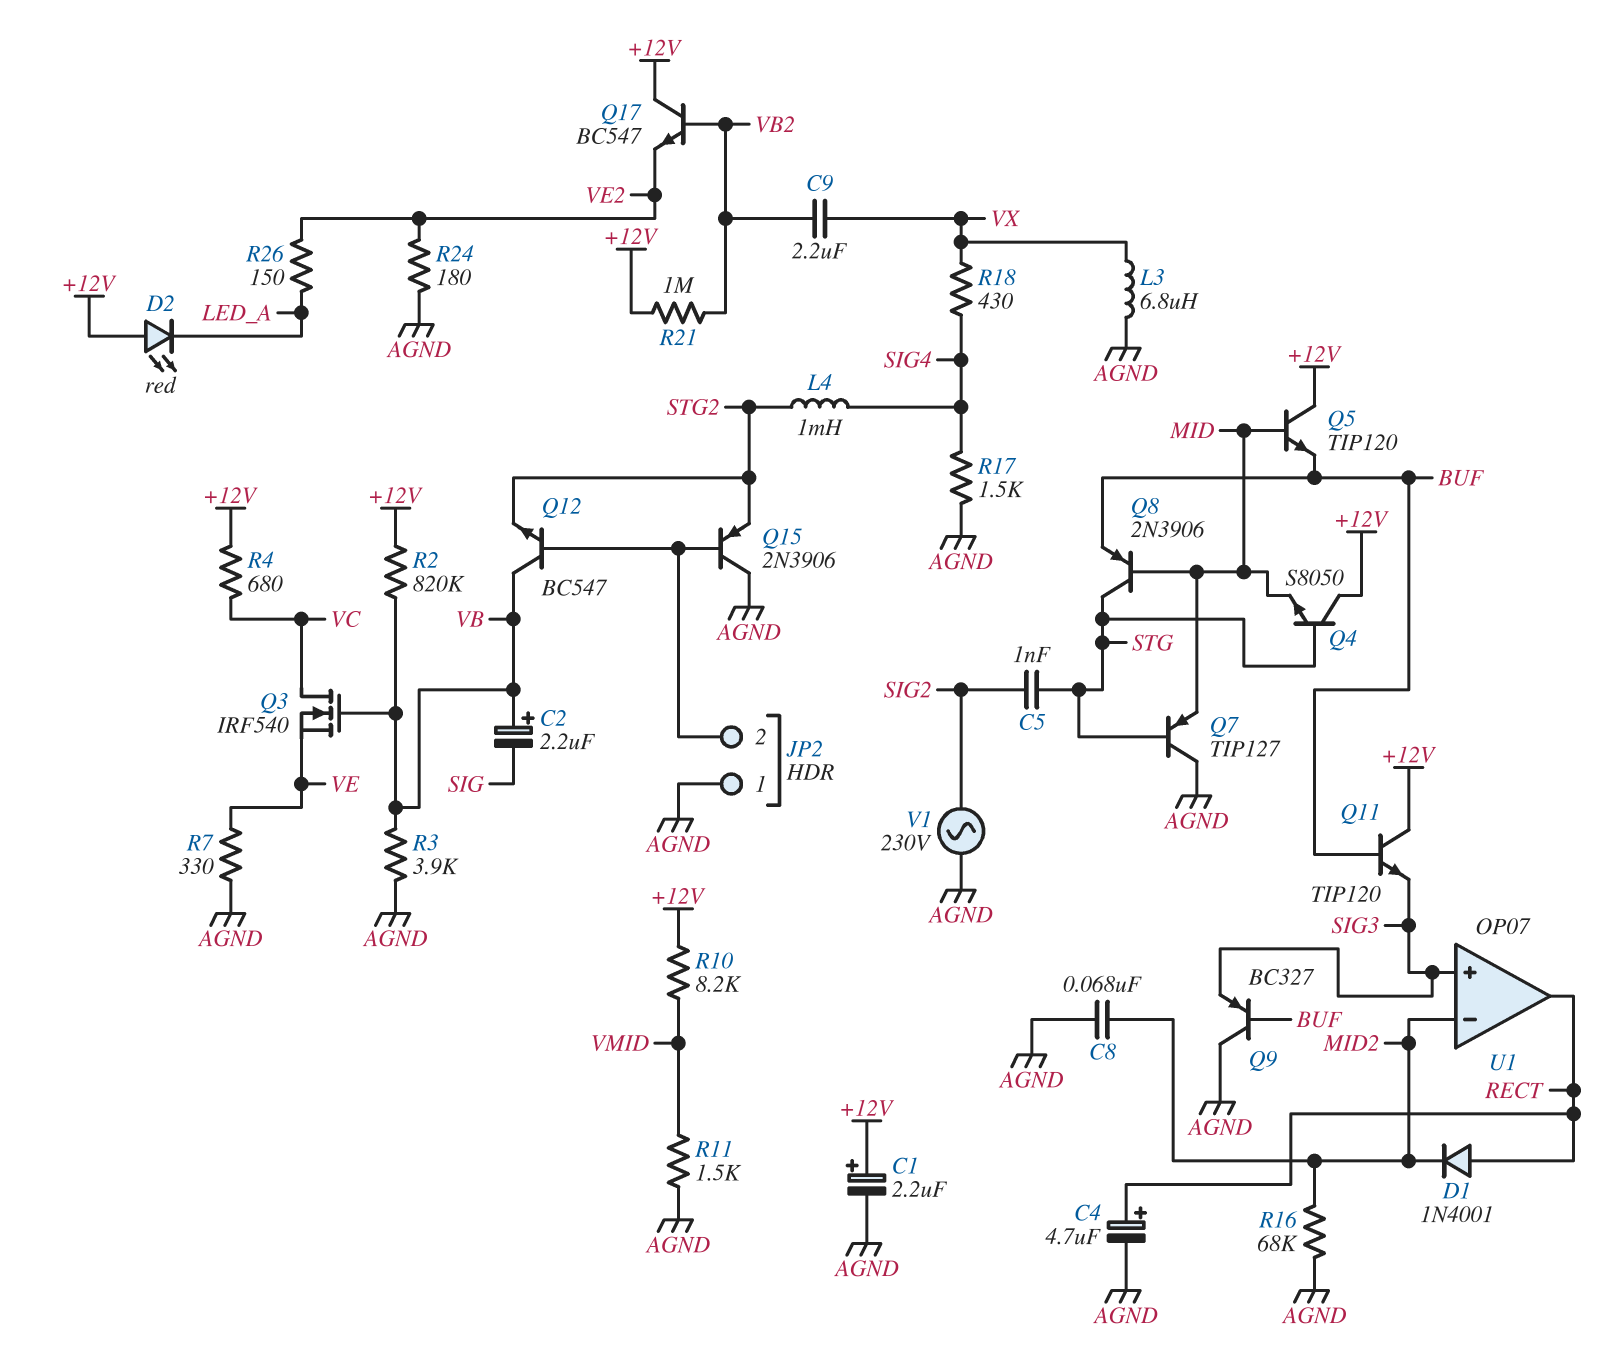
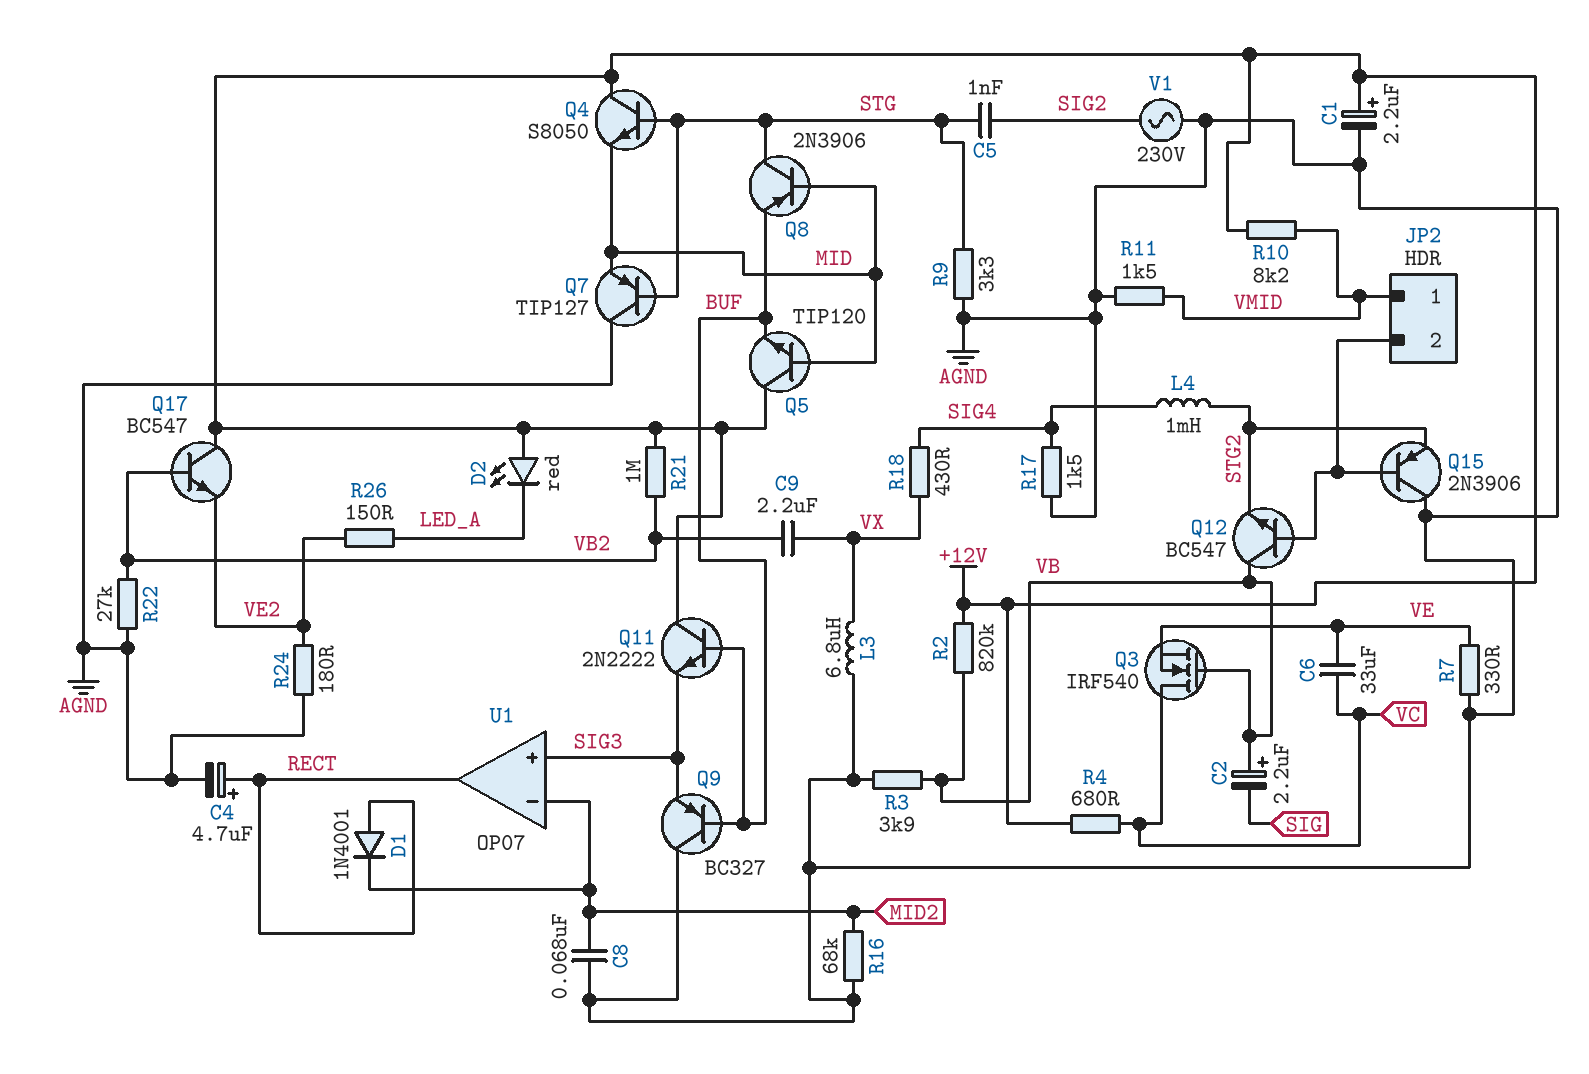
C6: none -> 33uF (VC, VE)
JP2 pin 1: AGND -> VMID
Q11: NPN TIP120 (B BUF, C +12V, E SIG3) -> NPN 2N2222 (B BUF, C +12V, E SIG3)
R9: none -> 3.3k (AGND, STG)
R22: none -> 27k (AGND, VB2)

